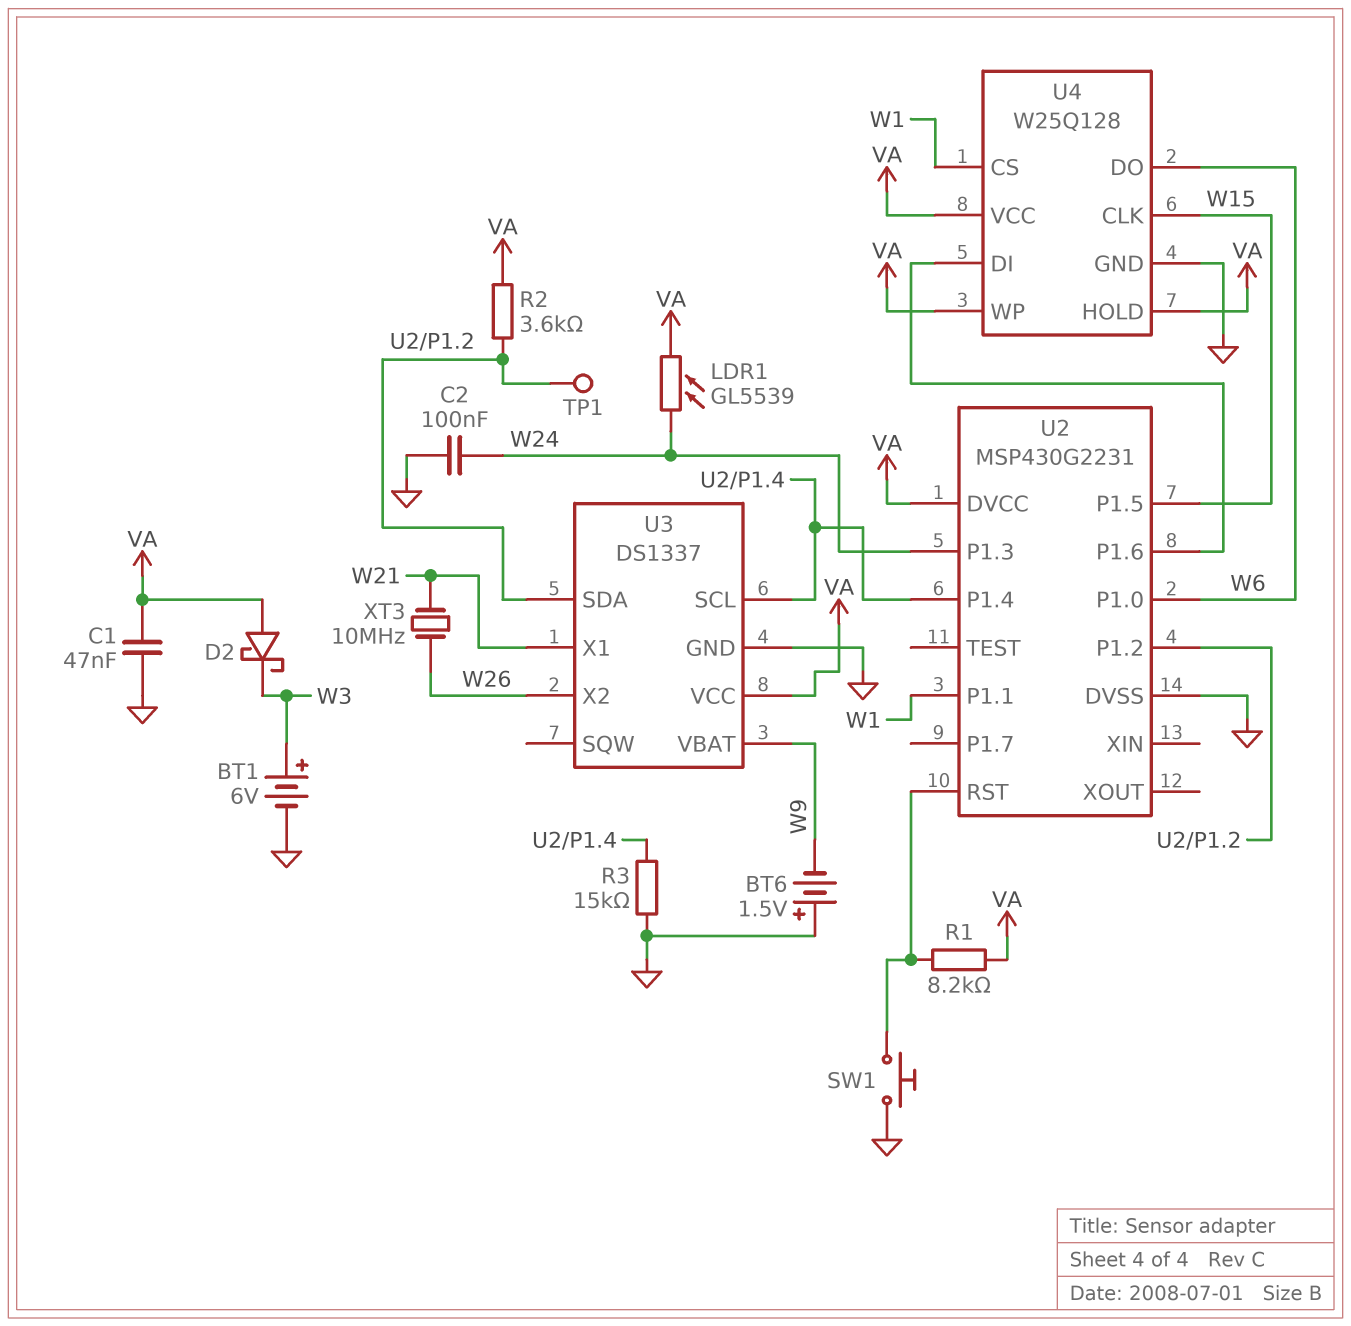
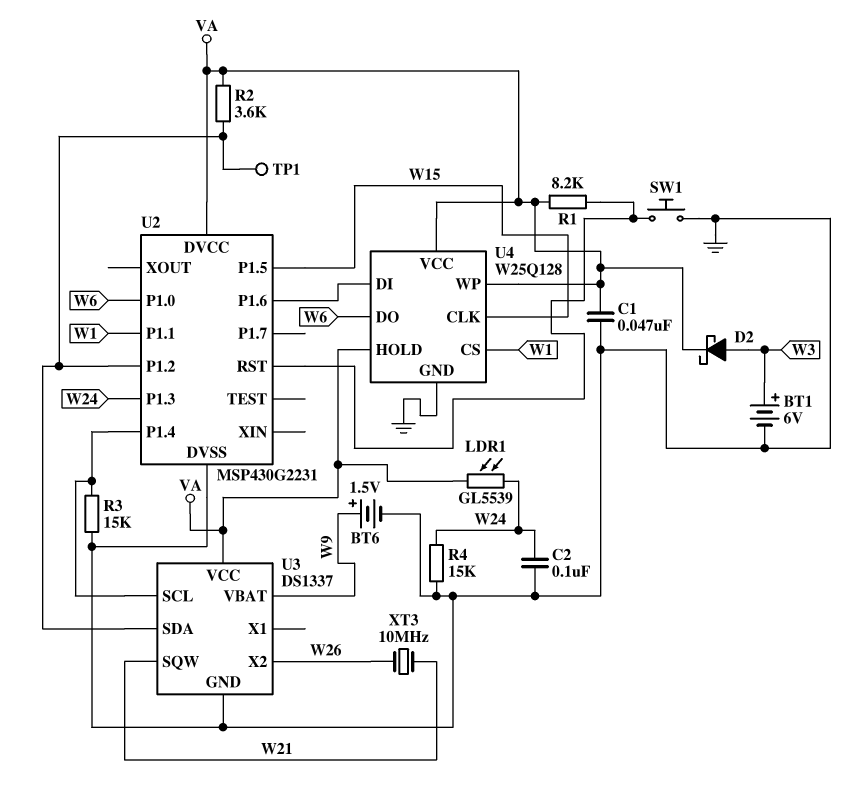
BT6: 1.5V (plus GND, minus W9) -> 1.5V (plus W9, minus GND)
D2: schottky (A VA, K W3) -> schottky (A W3, K VA)
R4: none -> 15k (GND, W24)
U3 pin SQW: none -> W21
U3 pin X1: W21 -> none

